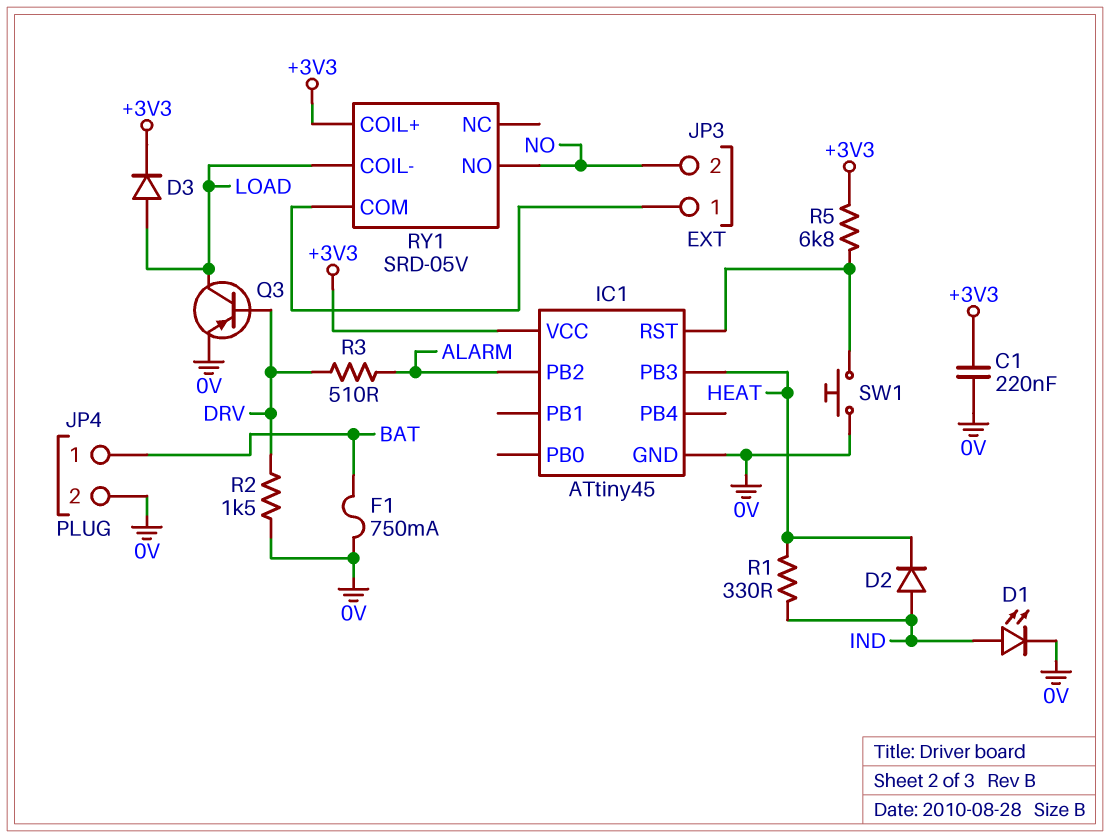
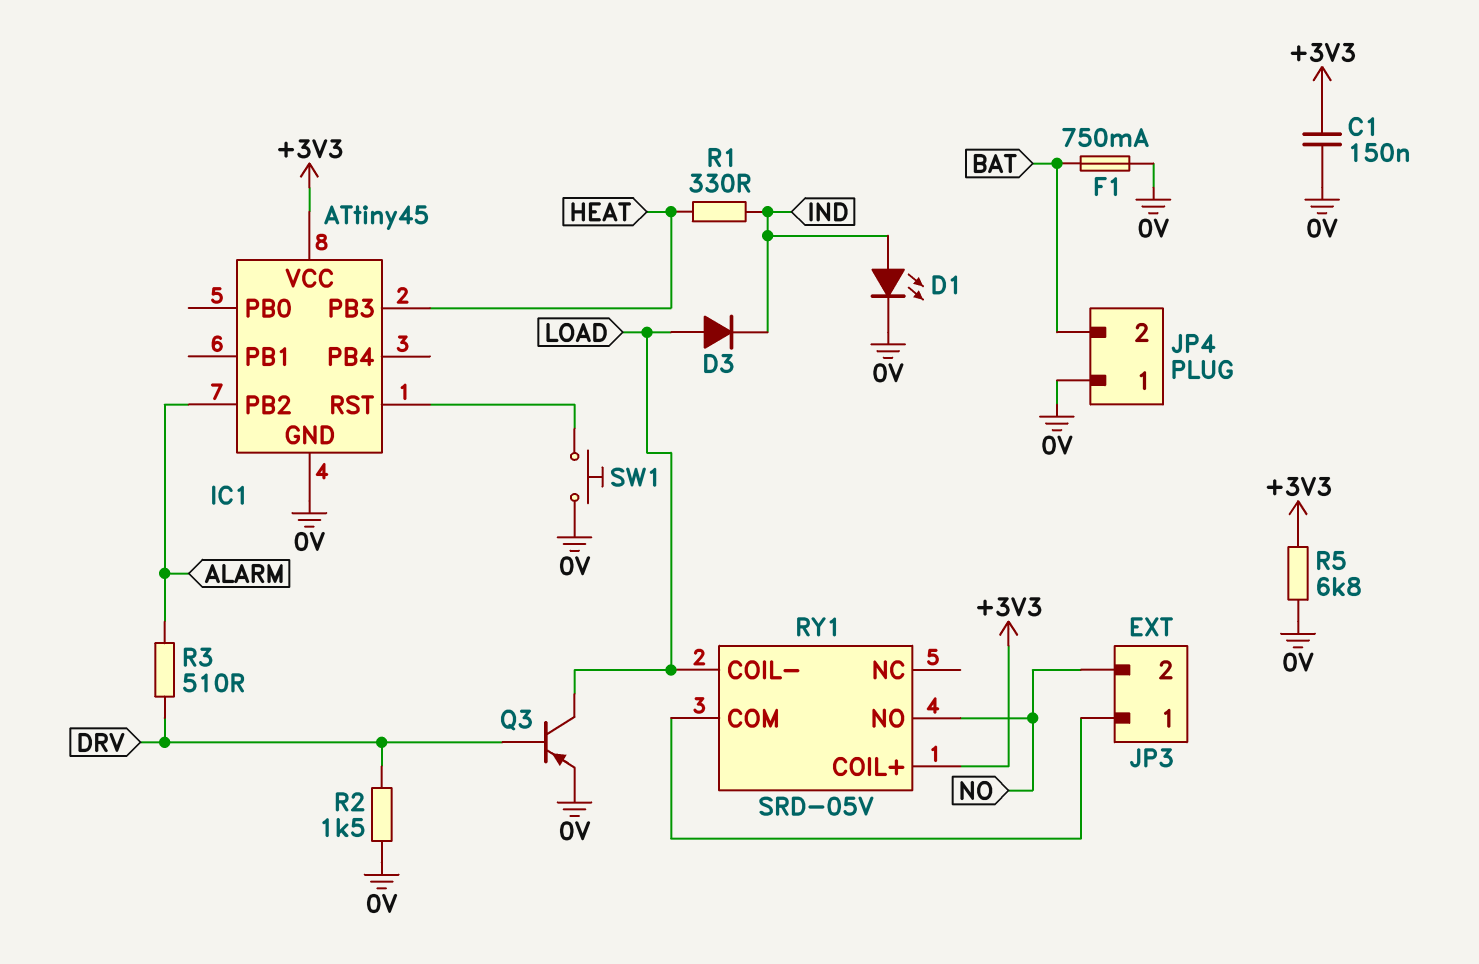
C1: 220nF (+3V3, 0V) -> 150nF (+3V3, 0V)
D2: diode (A IND, K HEAT) -> none
D3: diode (A LOAD, K +3V3) -> diode (A LOAD, K IND)
JP4 pin 1: BAT -> 0V
JP4 pin 2: 0V -> BAT
R5: 6.8k (+3V3, IC1/RST) -> 6.8k (+3V3, 0V)

